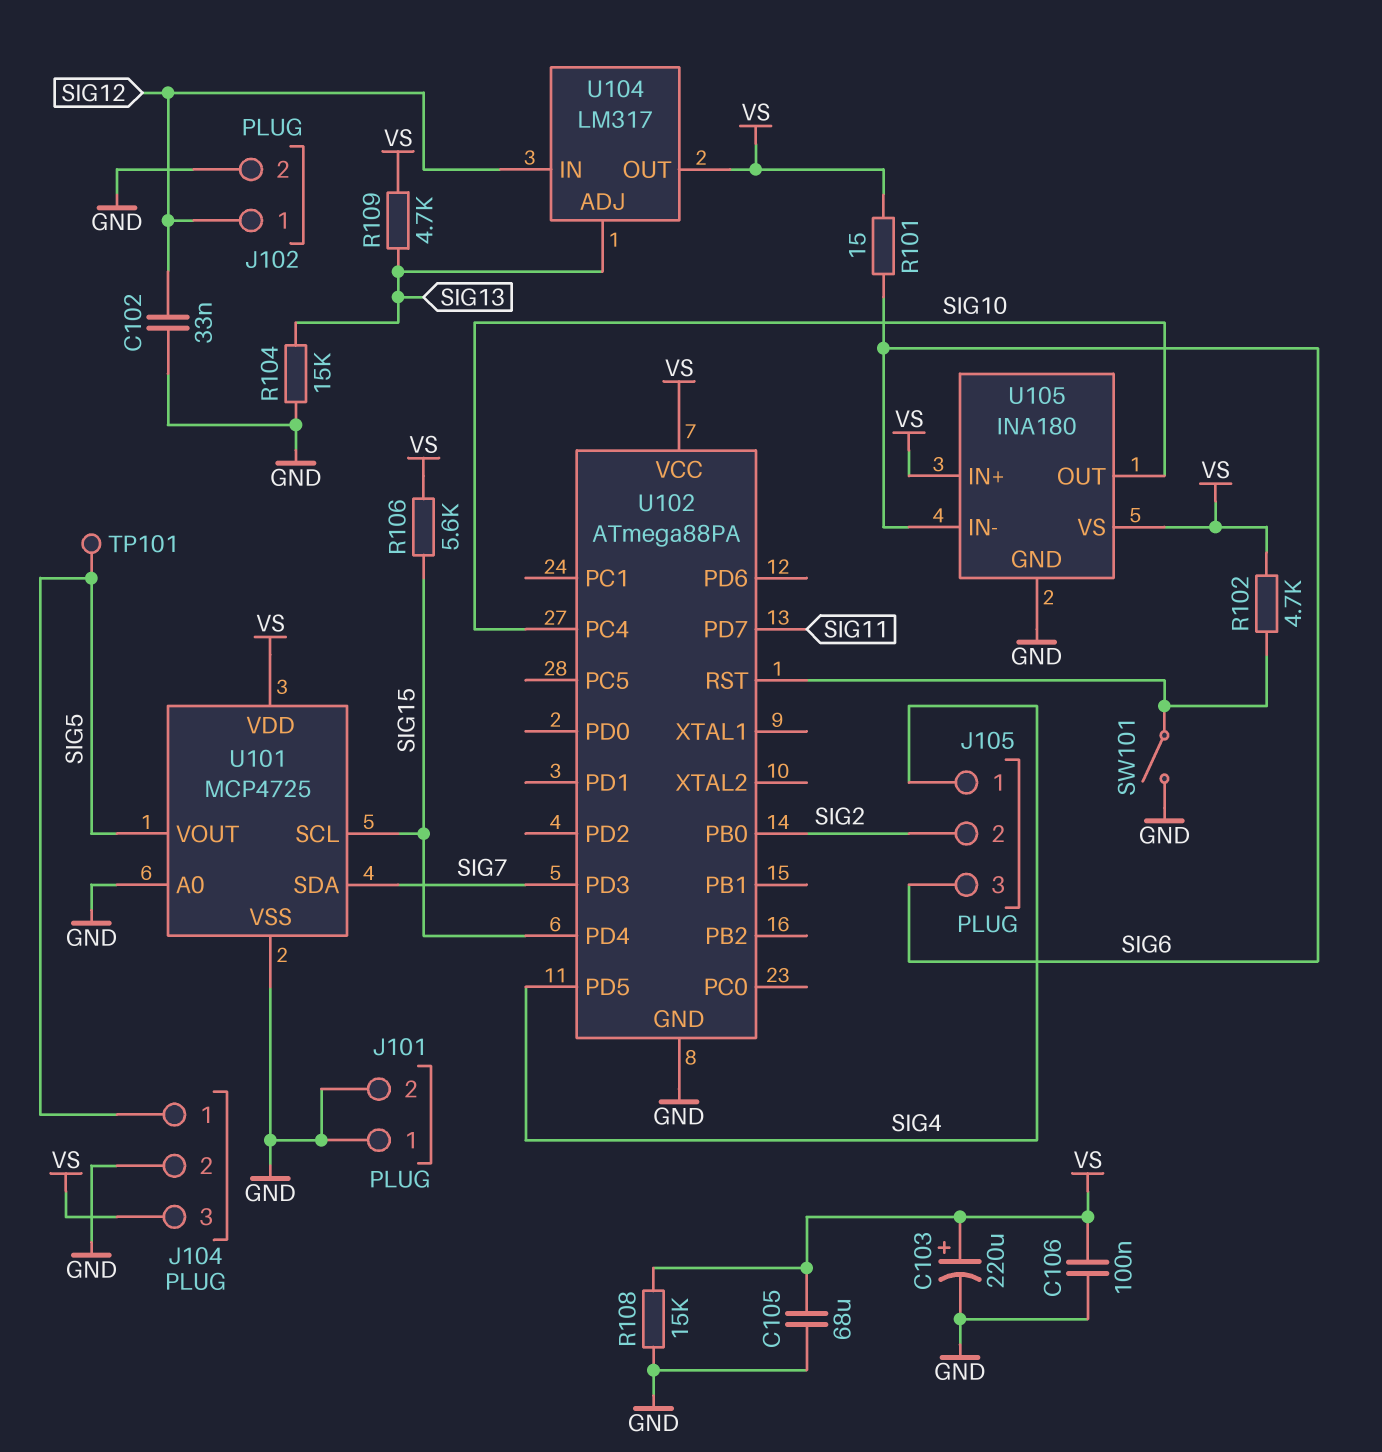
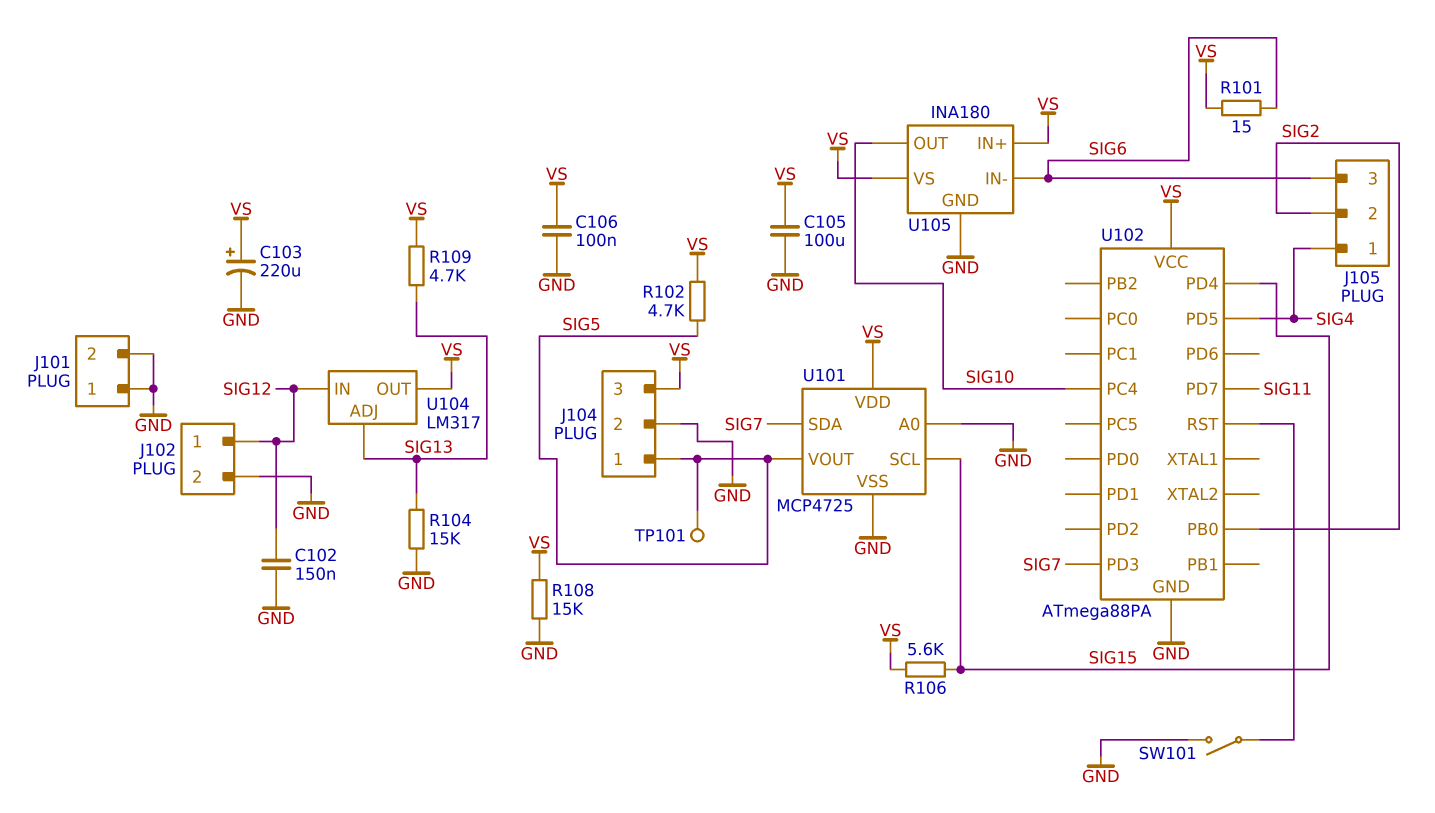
C102: 33nF (GND, SIG12) -> 150nF (GND, SIG12)
C105: 68uF (GND, VS) -> 100uF (GND, VS)
R102: 4.7k (U102/RST, VS) -> 4.7k (SIG5, VS)

